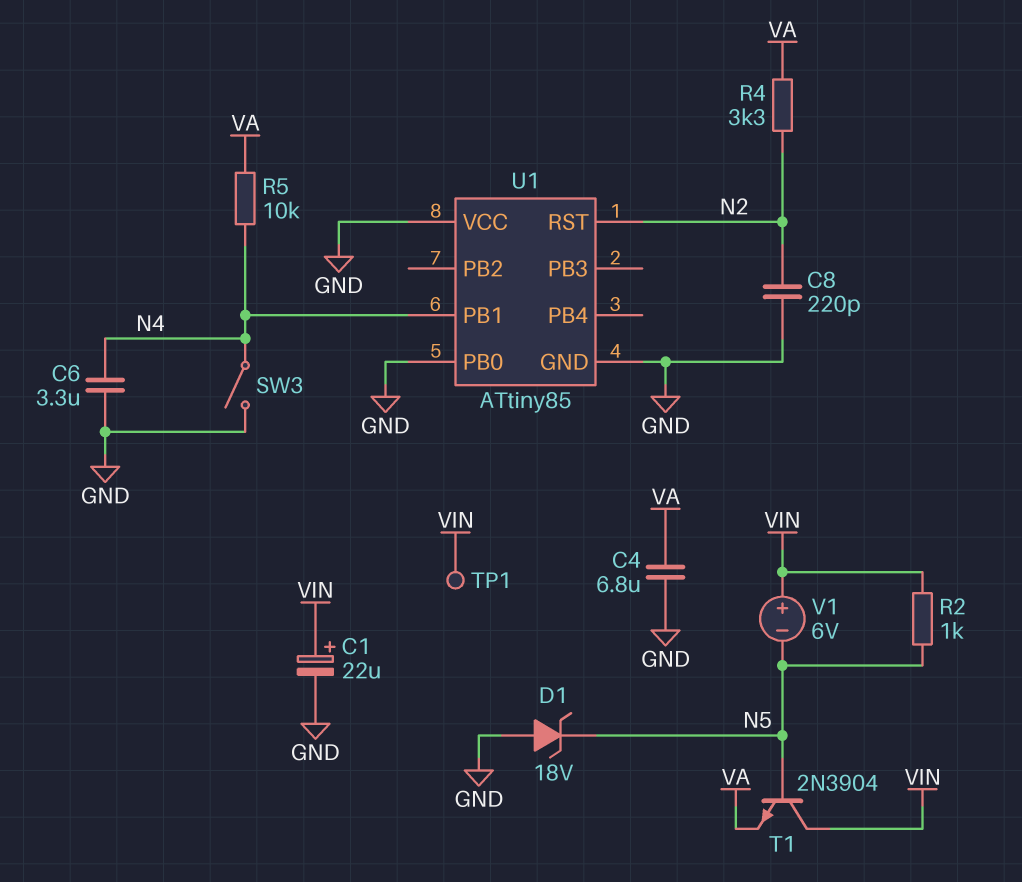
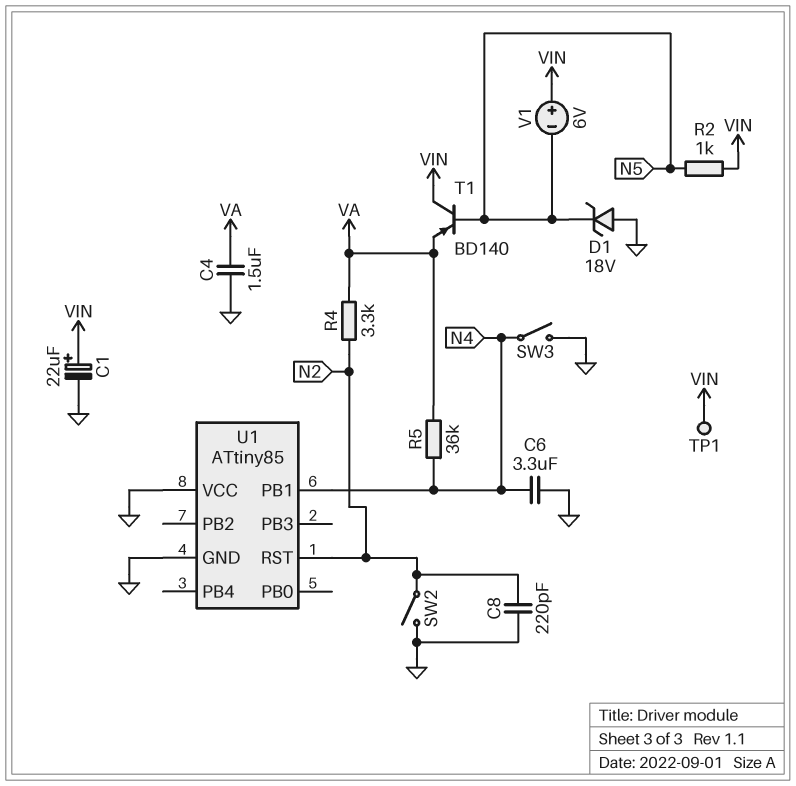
C4: 6.8uF (GND, VA) -> 1.5uF (GND, VA)
R5: 10k (N4, VA) -> 36k (N4, VA)
SW2: none -> switch (GND, N2)
T1: NPN 2N3904 (B N5, C VIN, E VA) -> PNP BD140 (B N5, C VIN, E VA)
U1 pin PB0: GND -> none

